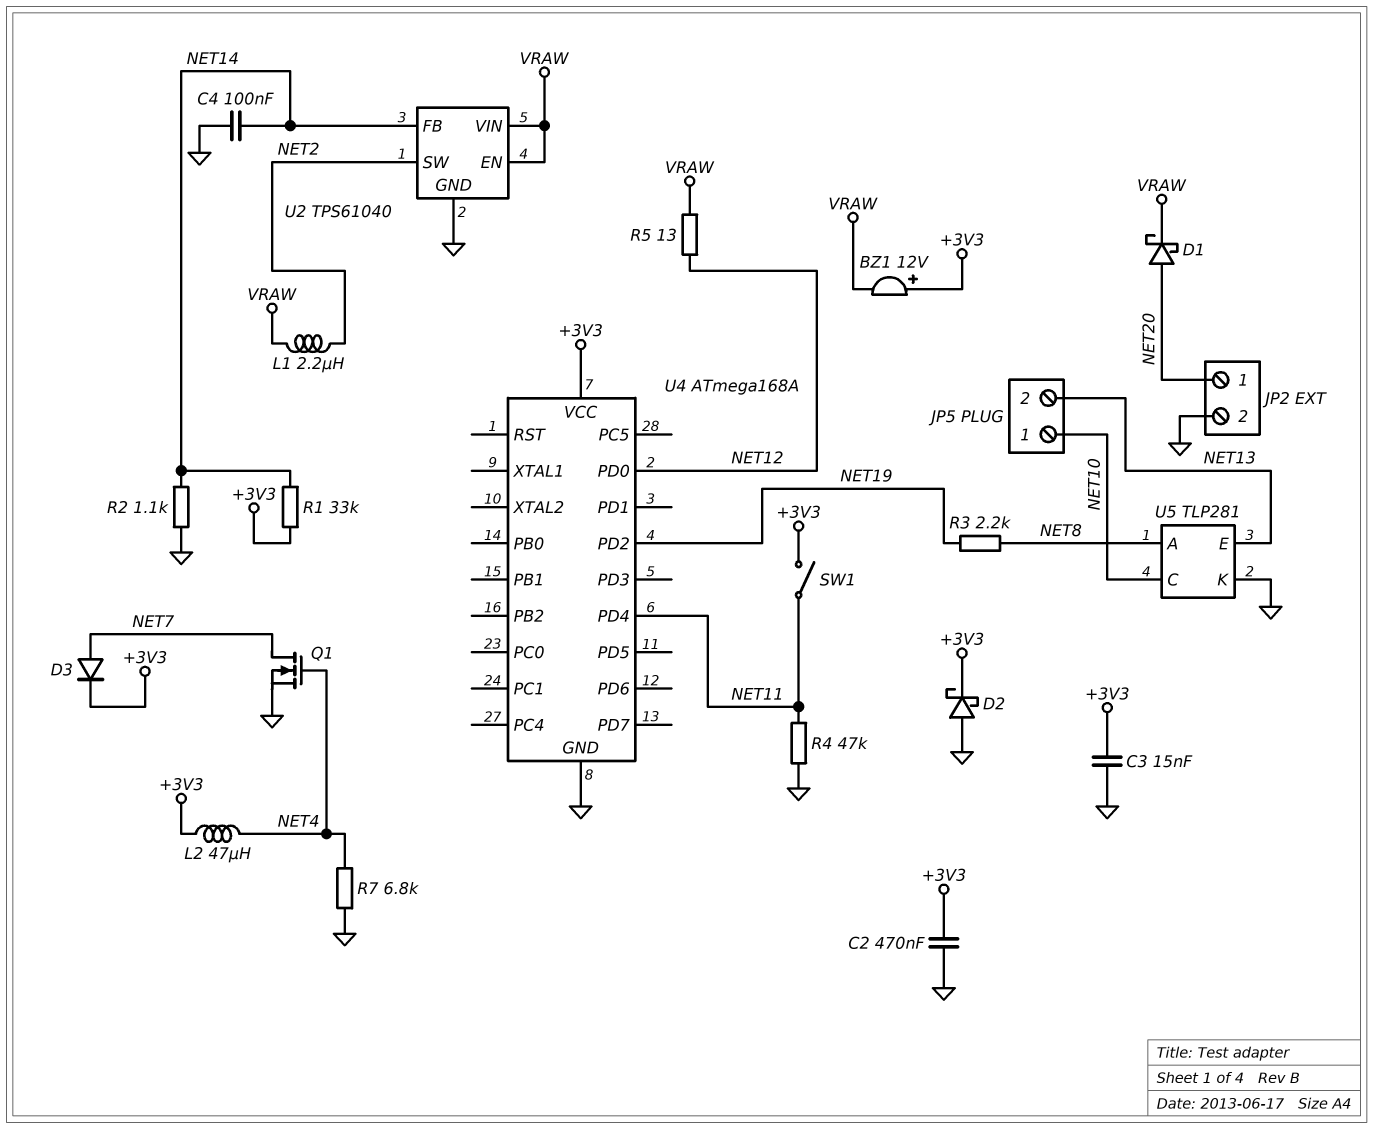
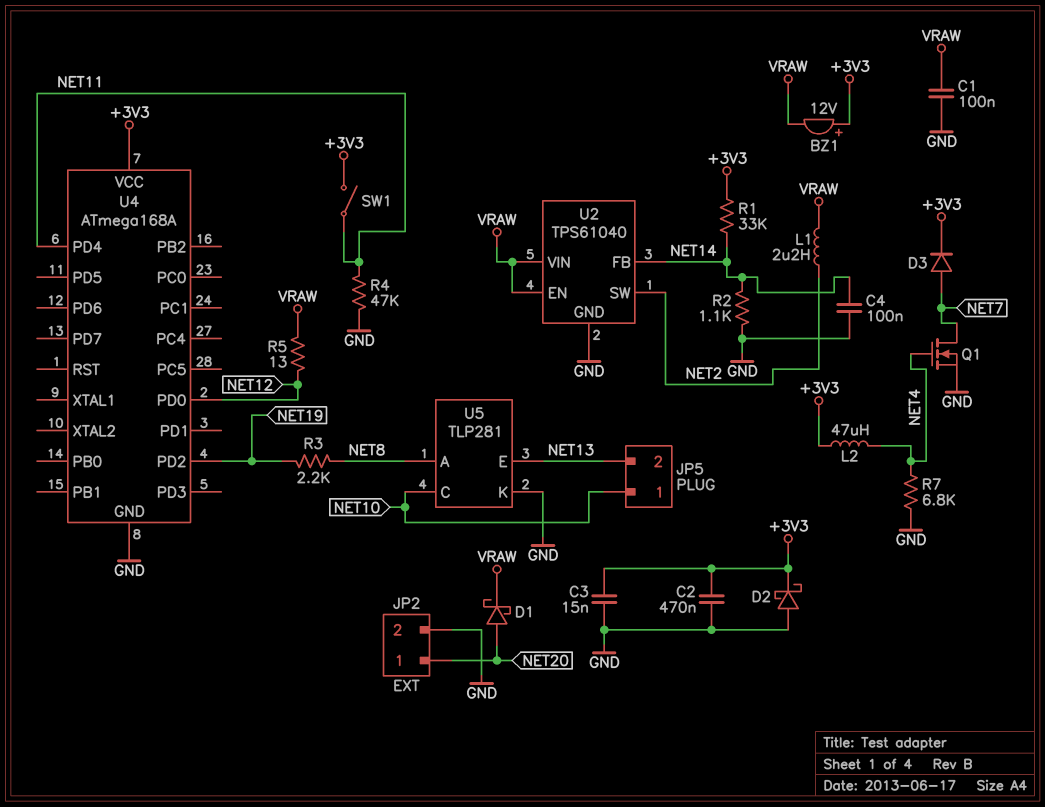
C1: none -> 100nF (GND, VRAW)

